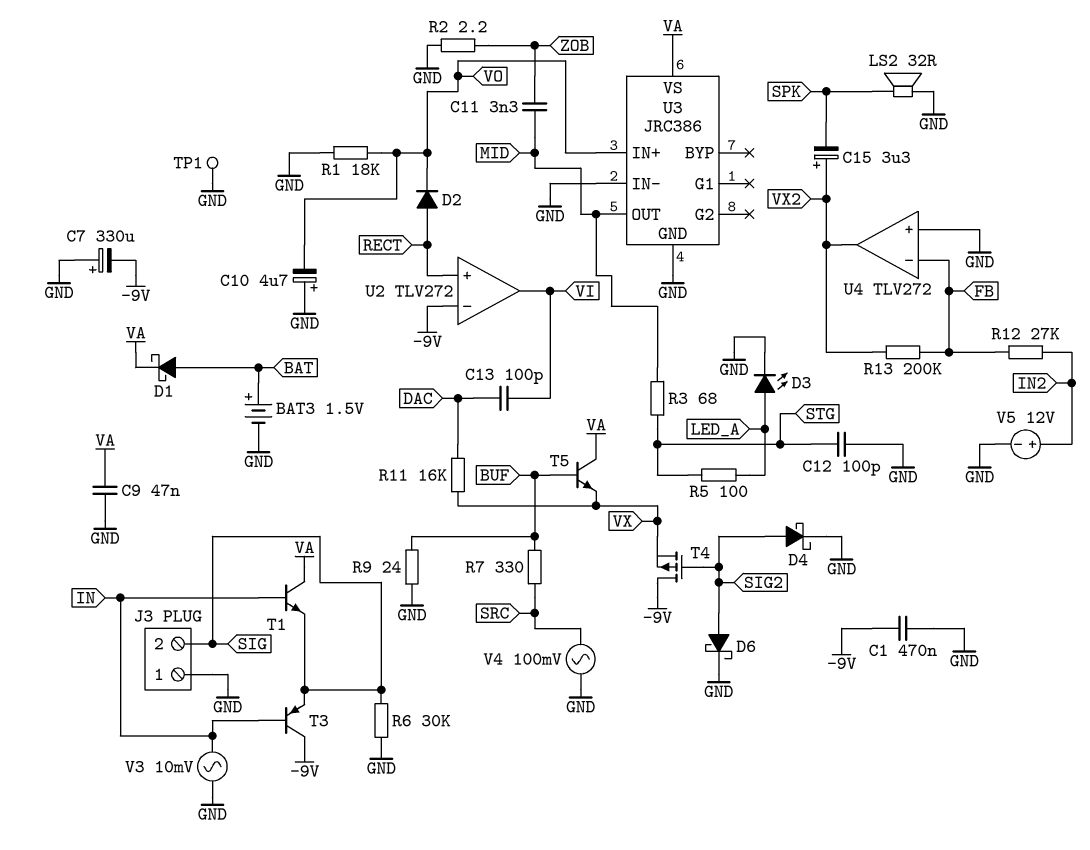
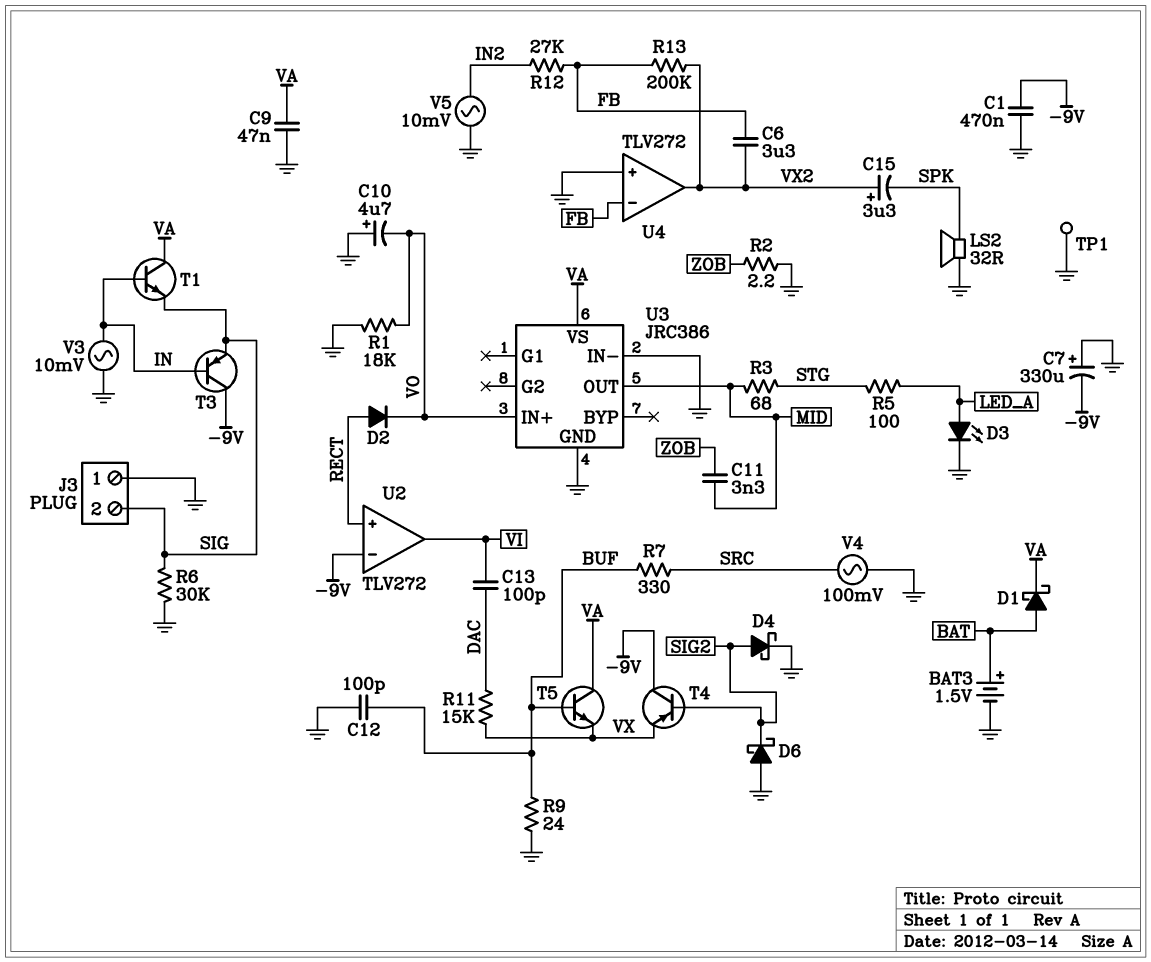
C6: none -> 3.3uF (FB, VX2)
C12: 100pF (GND, STG) -> 100pF (BUF, GND)
D6: schottky (A SIG2, K GND) -> schottky (A GND, K SIG2)
R11: 16k (DAC, VX) -> 15k (DAC, VX)
T4: PMOS (G SIG2, D -9V, S VX) -> PNP (B SIG2, C -9V, E VX)
V5: 12V (plus IN2, minus GND) -> AC 10mV (GND, IN2)

